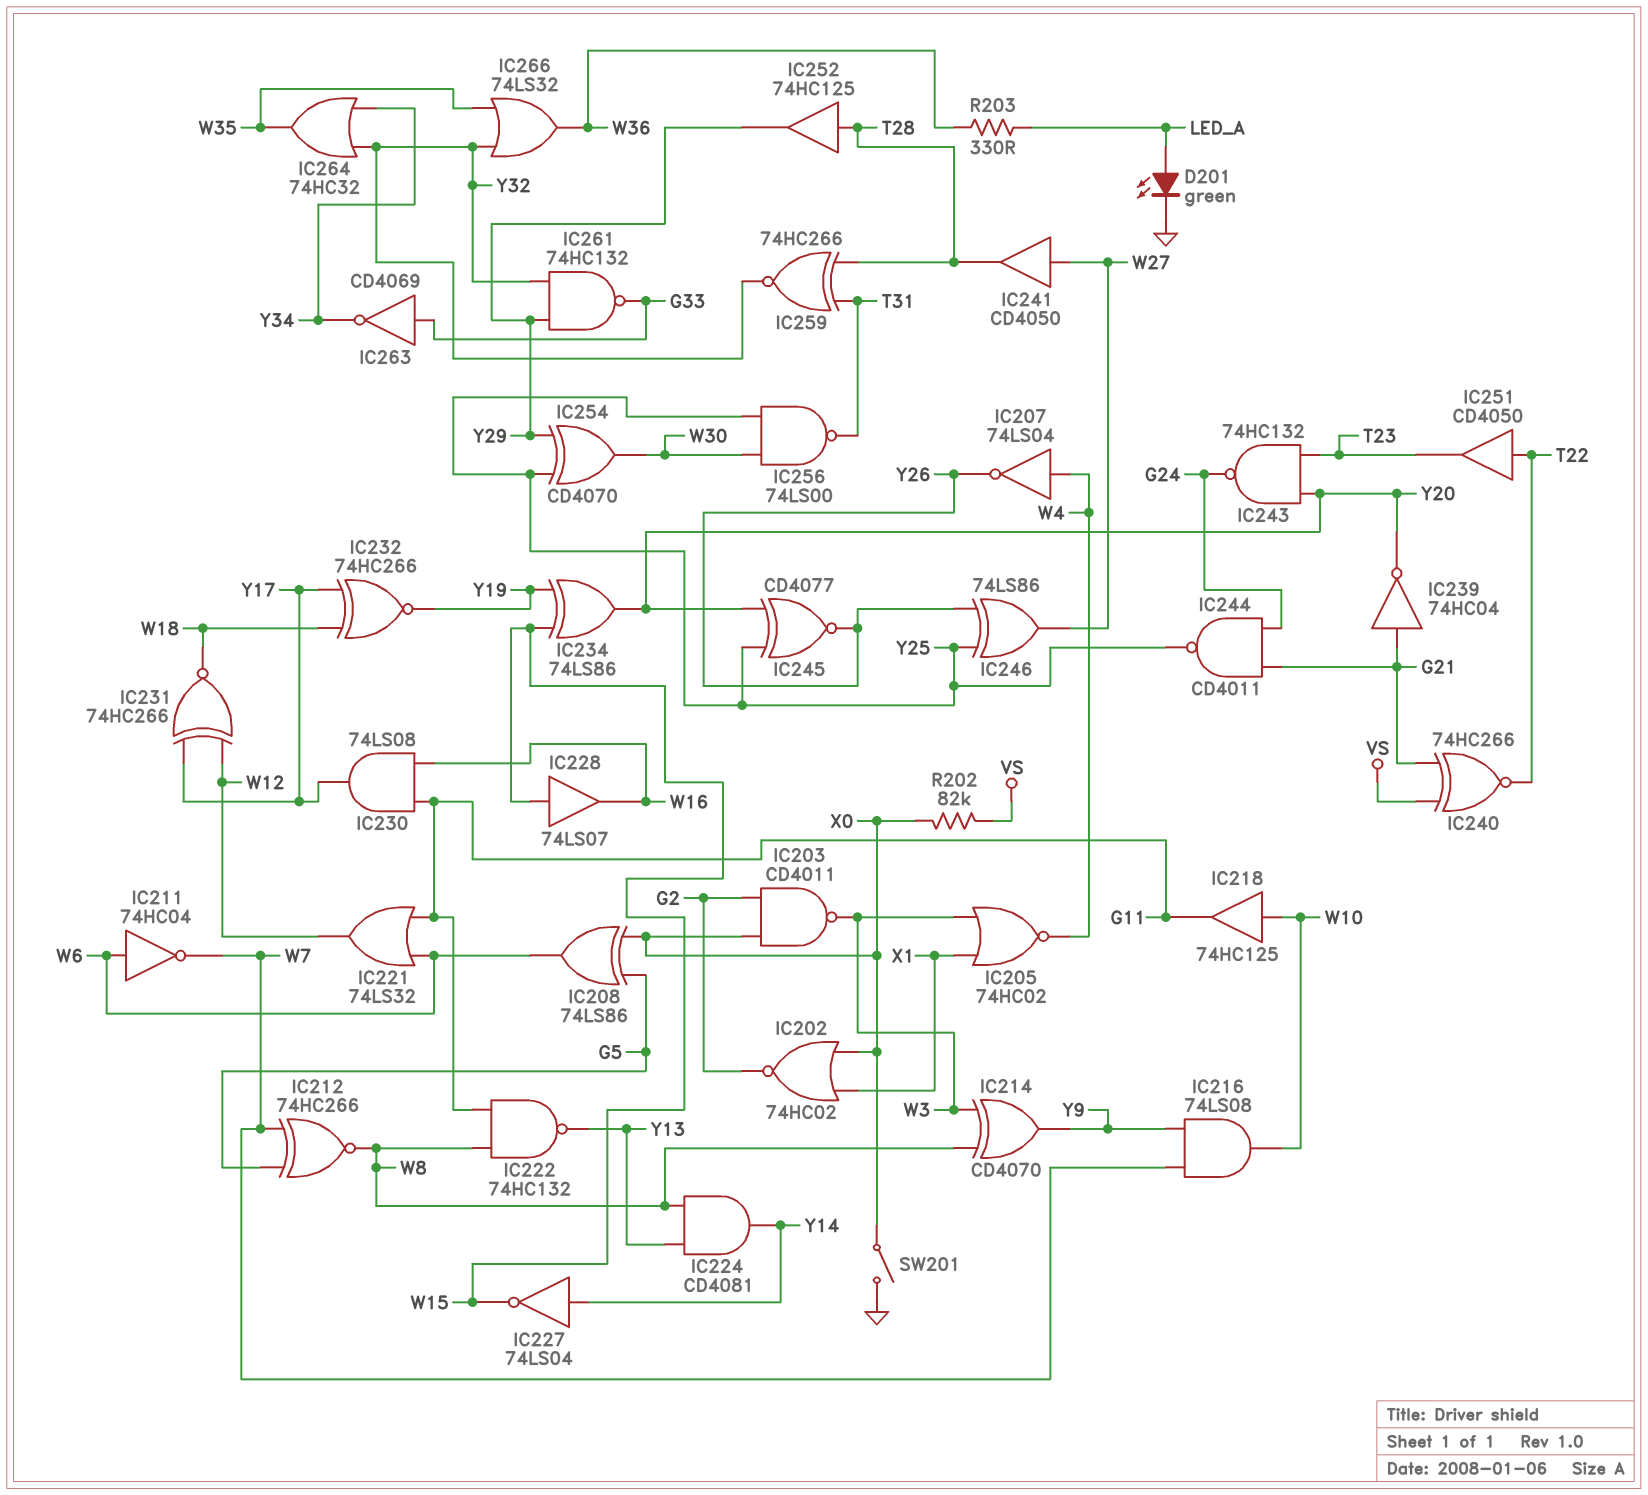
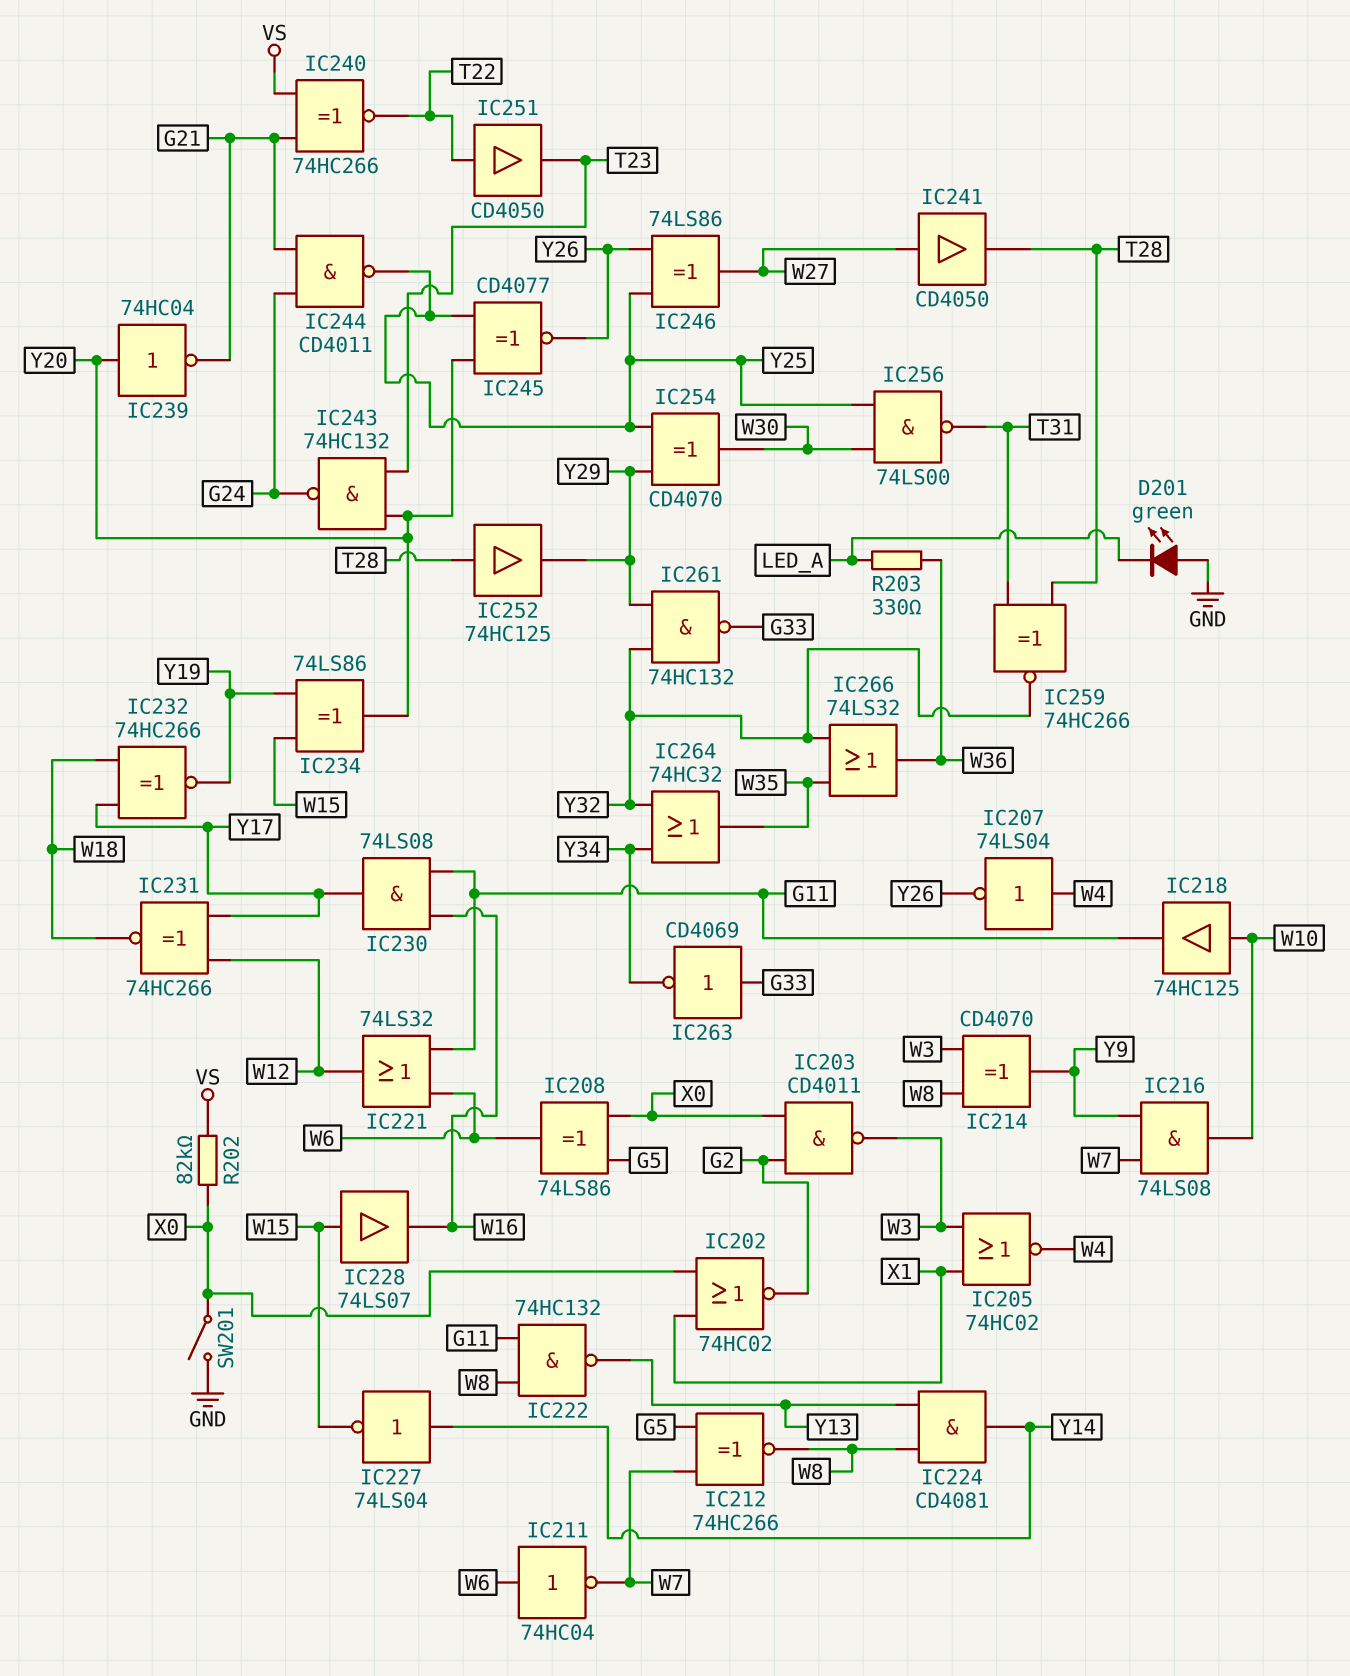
D201: LED green (A LED_A, K GND) -> LED green (A GND, K LED_A)
IC239: NOT 74HC04 (in G21, out Y20) -> NOT 74HC04 (in Y20, out G21)

